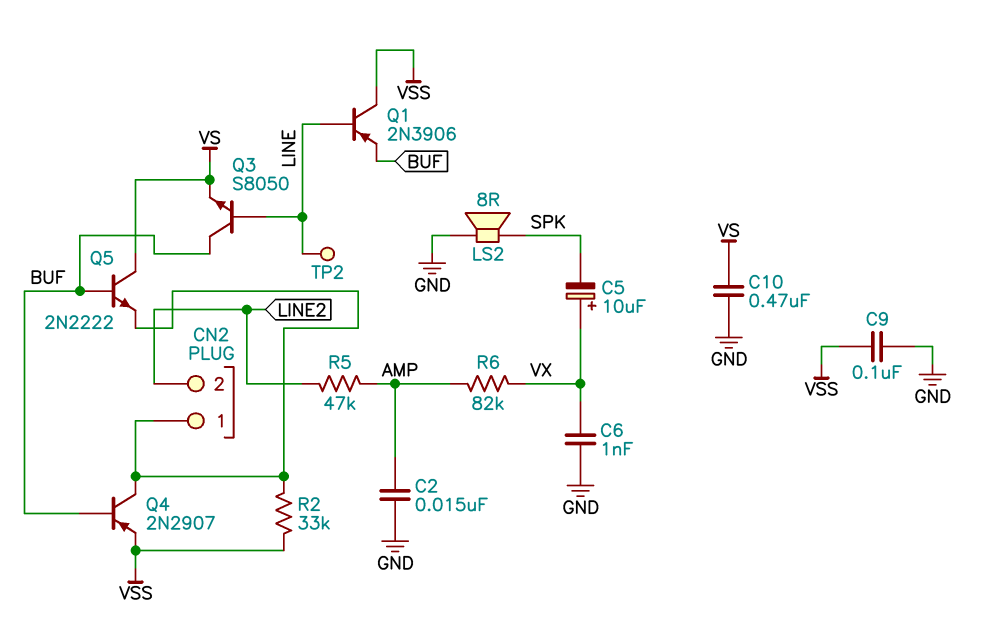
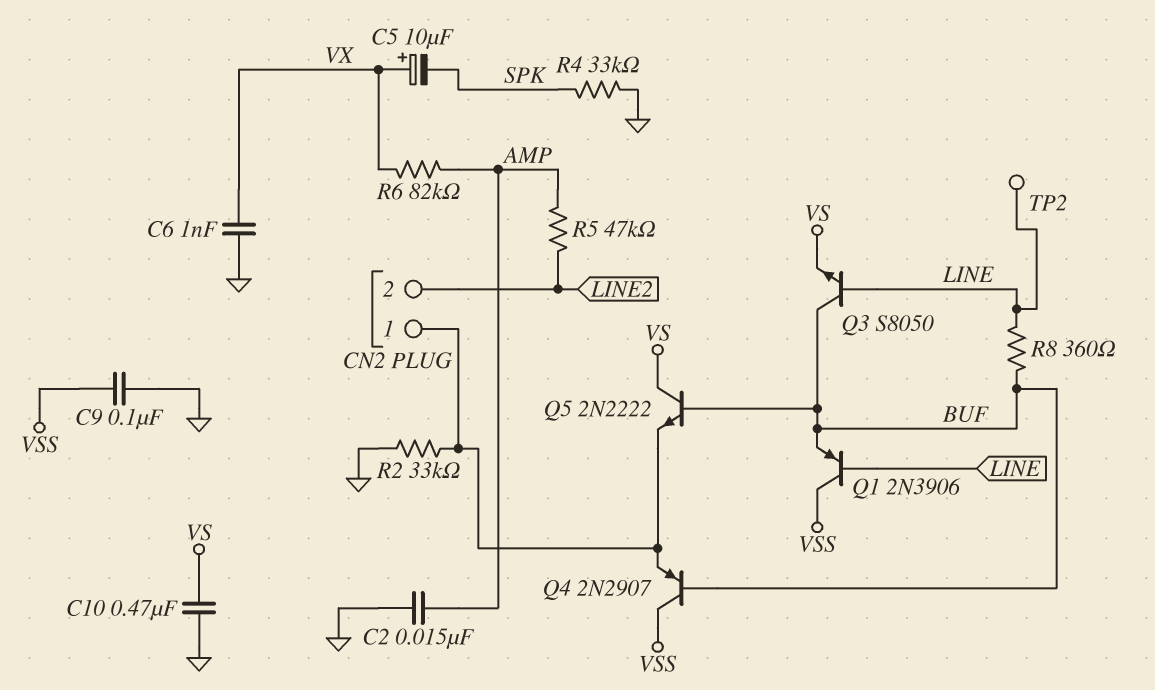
LS2: speaker 8R (GND, SPK) -> none
Q4: PNP 2N2907 (B BUF, C CN2/1, E VSS) -> PNP 2N2907 (B BUF, C VSS, E CN2/1)
R2: 33k (CN2/1, VSS) -> 33k (CN2/1, GND)
R4: none -> 33k (GND, SPK)
R8: none -> 360 (BUF, LINE)

